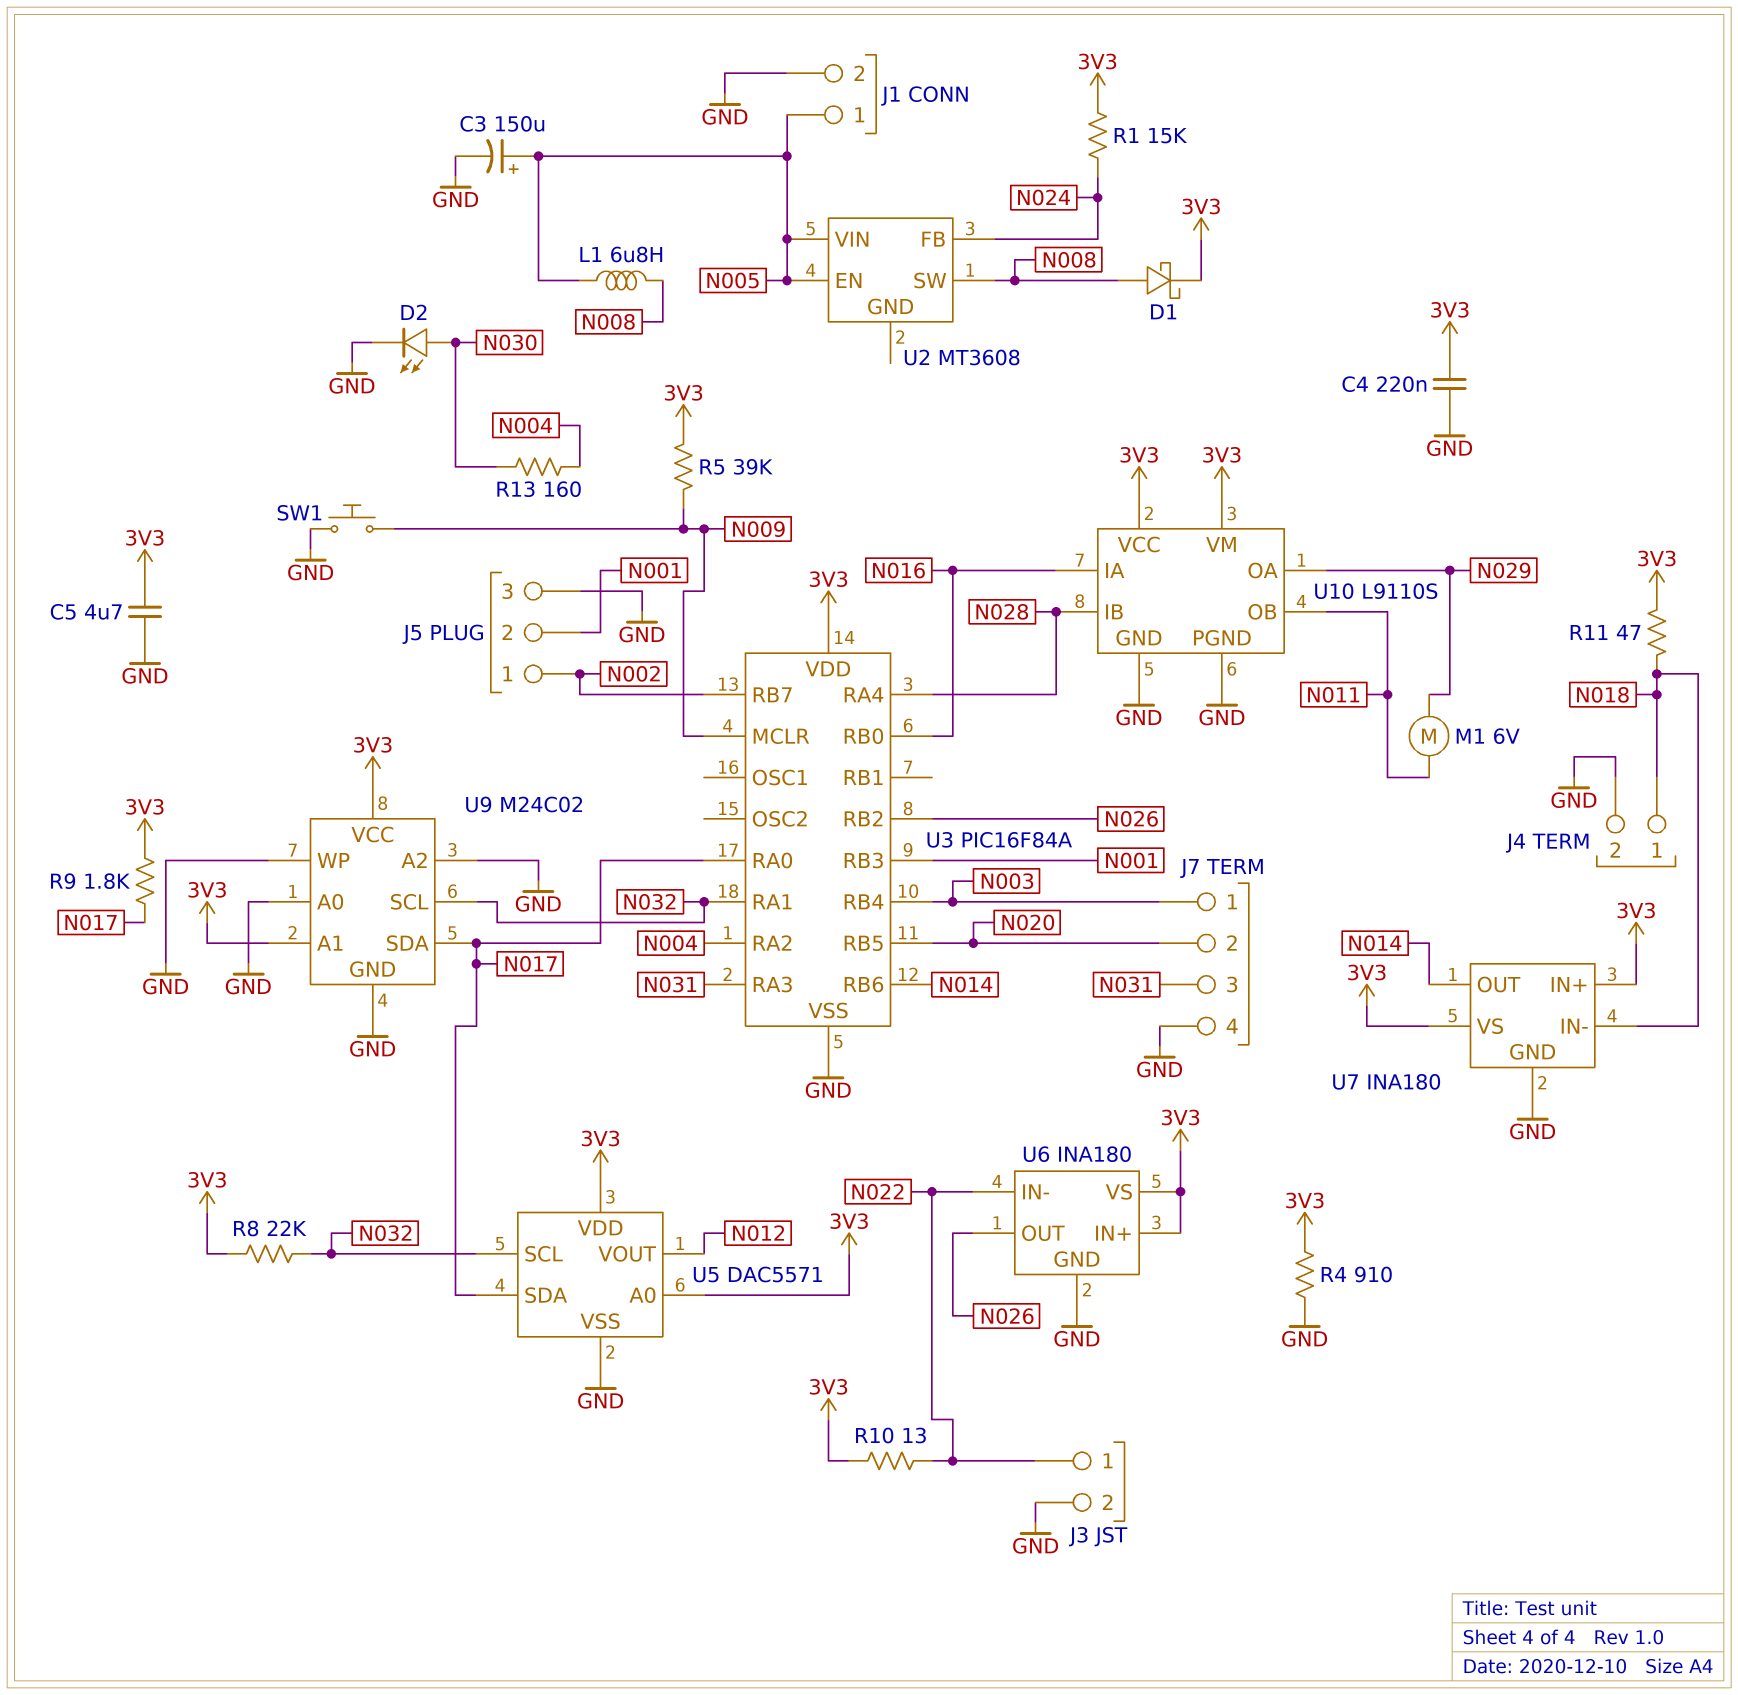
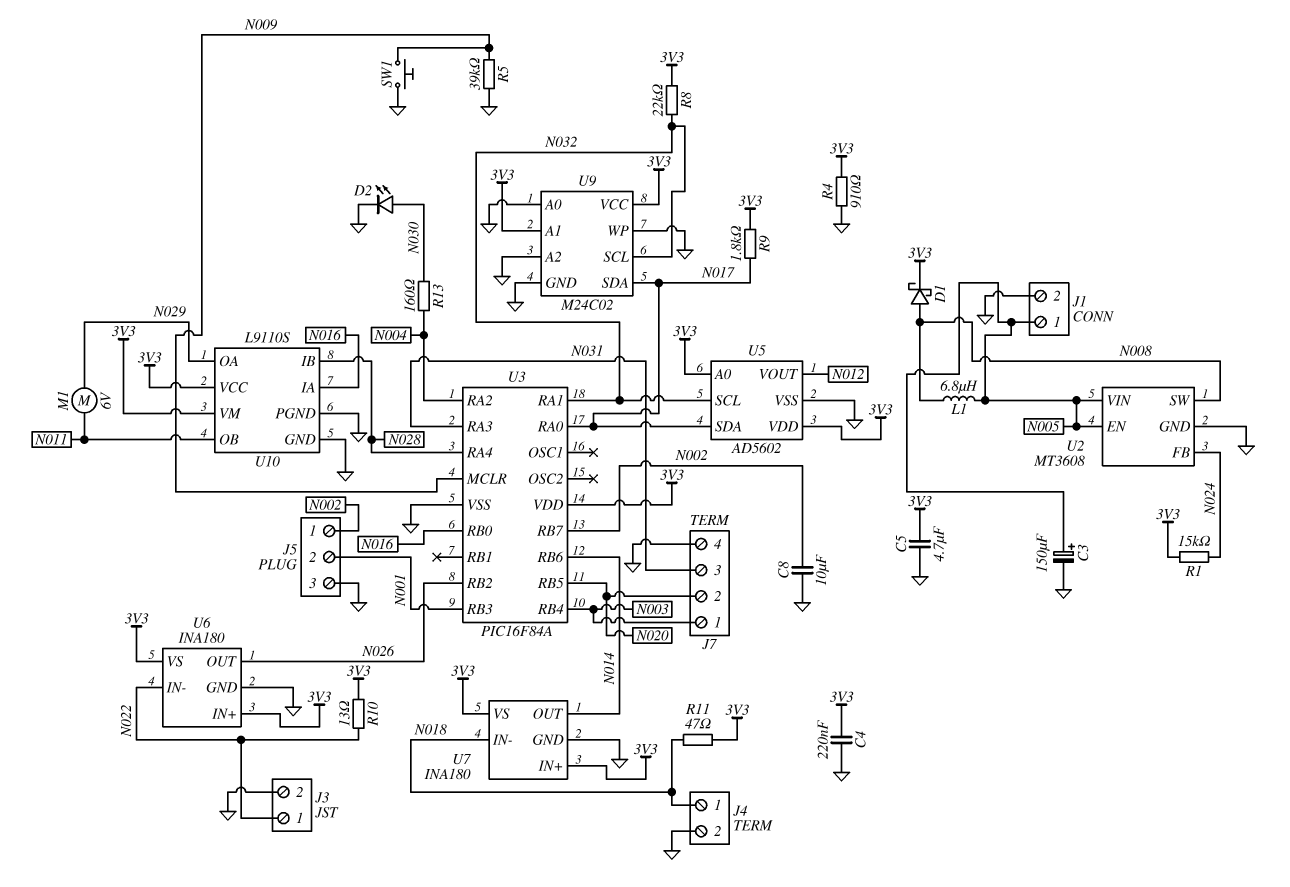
C8: none -> 10uF (GND, N002)
R5: 39k (3V3, N009) -> 39k (GND, N009)
U2 pin GND: none -> GND
U5: DAC5571 -> AD5602

